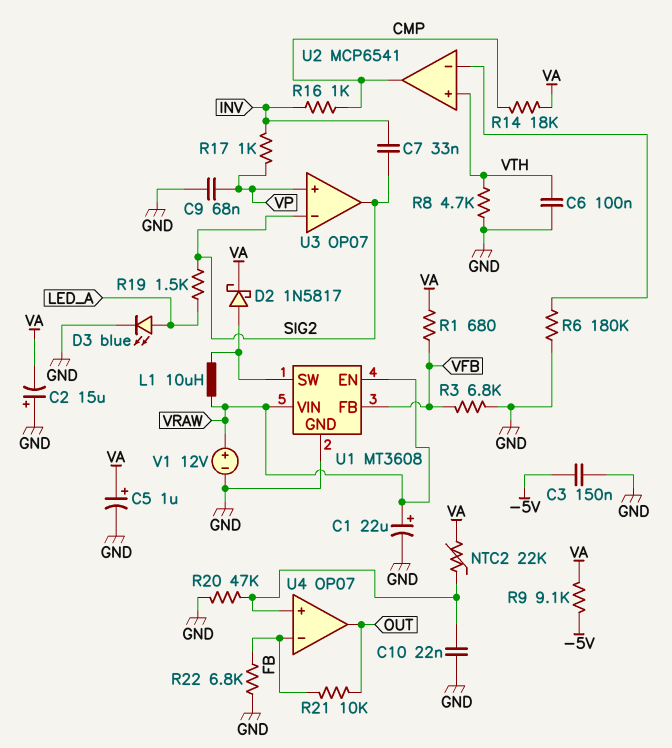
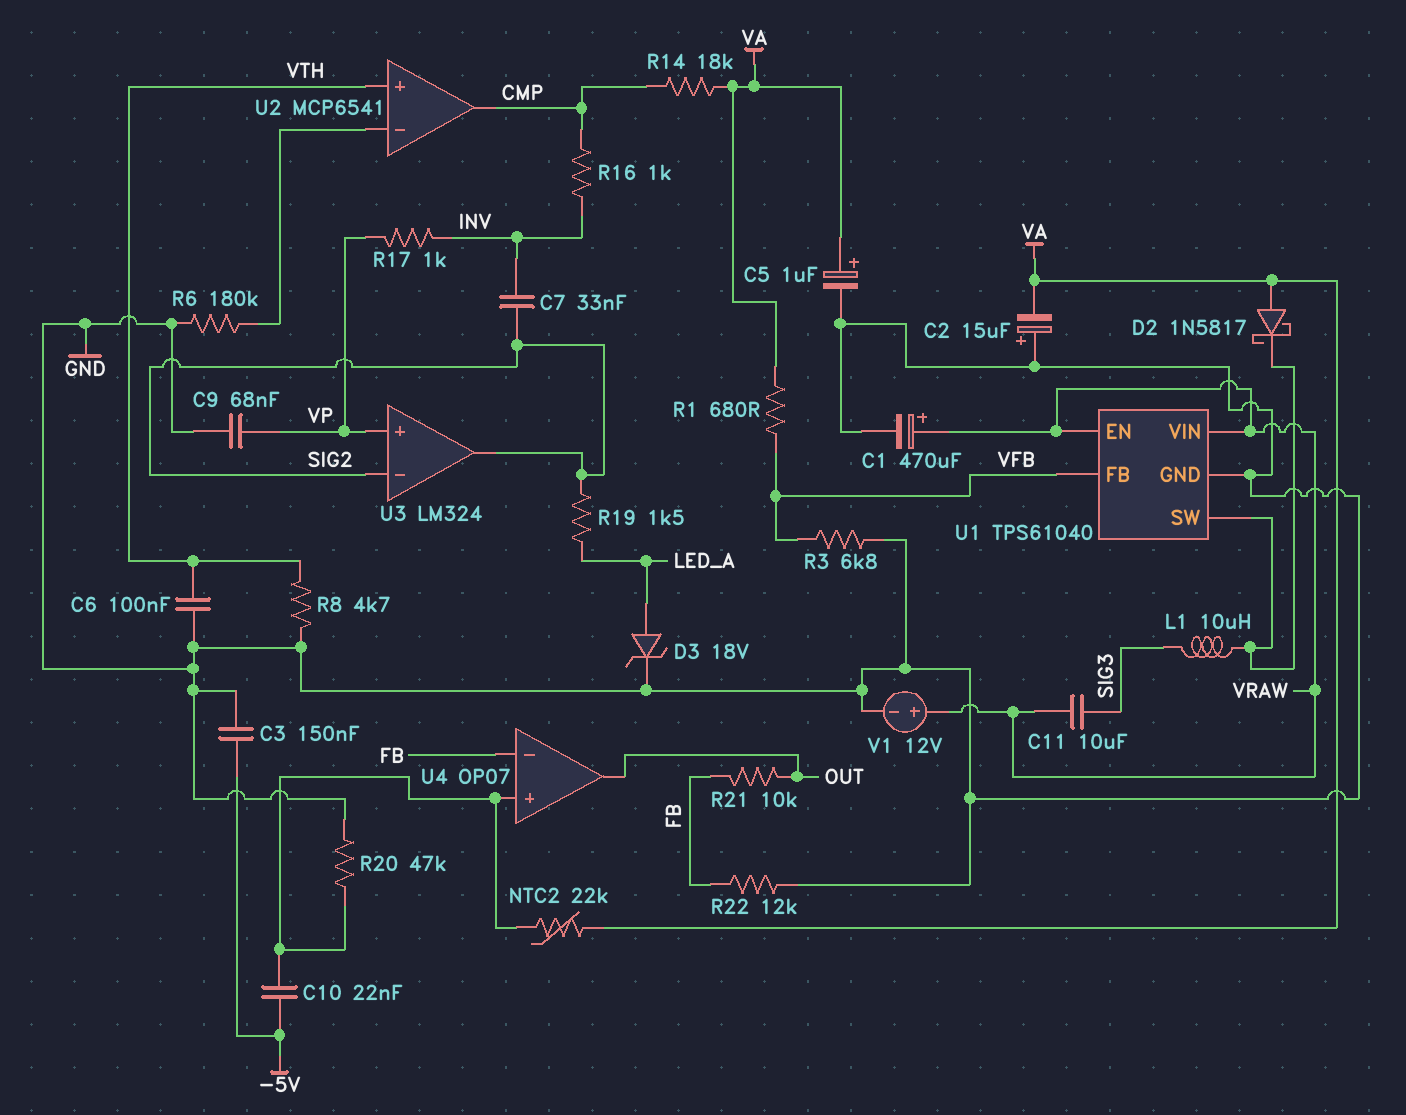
C1: 22uF (plus VRAW, minus GND) -> 470uF (plus VRAW, minus GND)
C10: 22nF (GND, U4/in+) -> 22nF (-5V, U4/in+)
C11: none -> 10uF (SIG3, VRAW)
D2: schottky 1N5817 (A U1/SW, K VA) -> schottky 1N5817 (A VA, K U1/SW)
D3: LED blue (A LED_A, K GND) -> zener 18V (A LED_A, K GND)
L1: 10uH (U1/SW, VRAW) -> 10uH (SIG3, U1/SW)
R9: 9.1k (-5V, VA) -> none
R22: 6.8k (FB, GND) -> 12k (FB, GND)
U1: MT3608 -> TPS61040
U3: OP07 -> LM324

